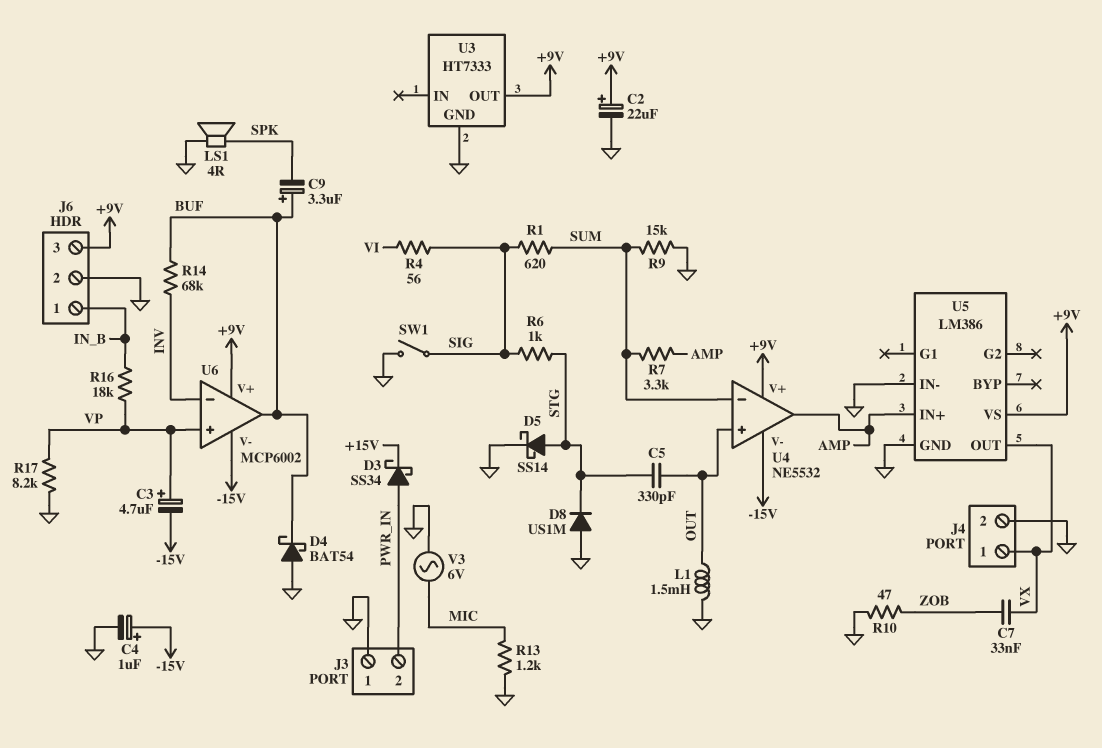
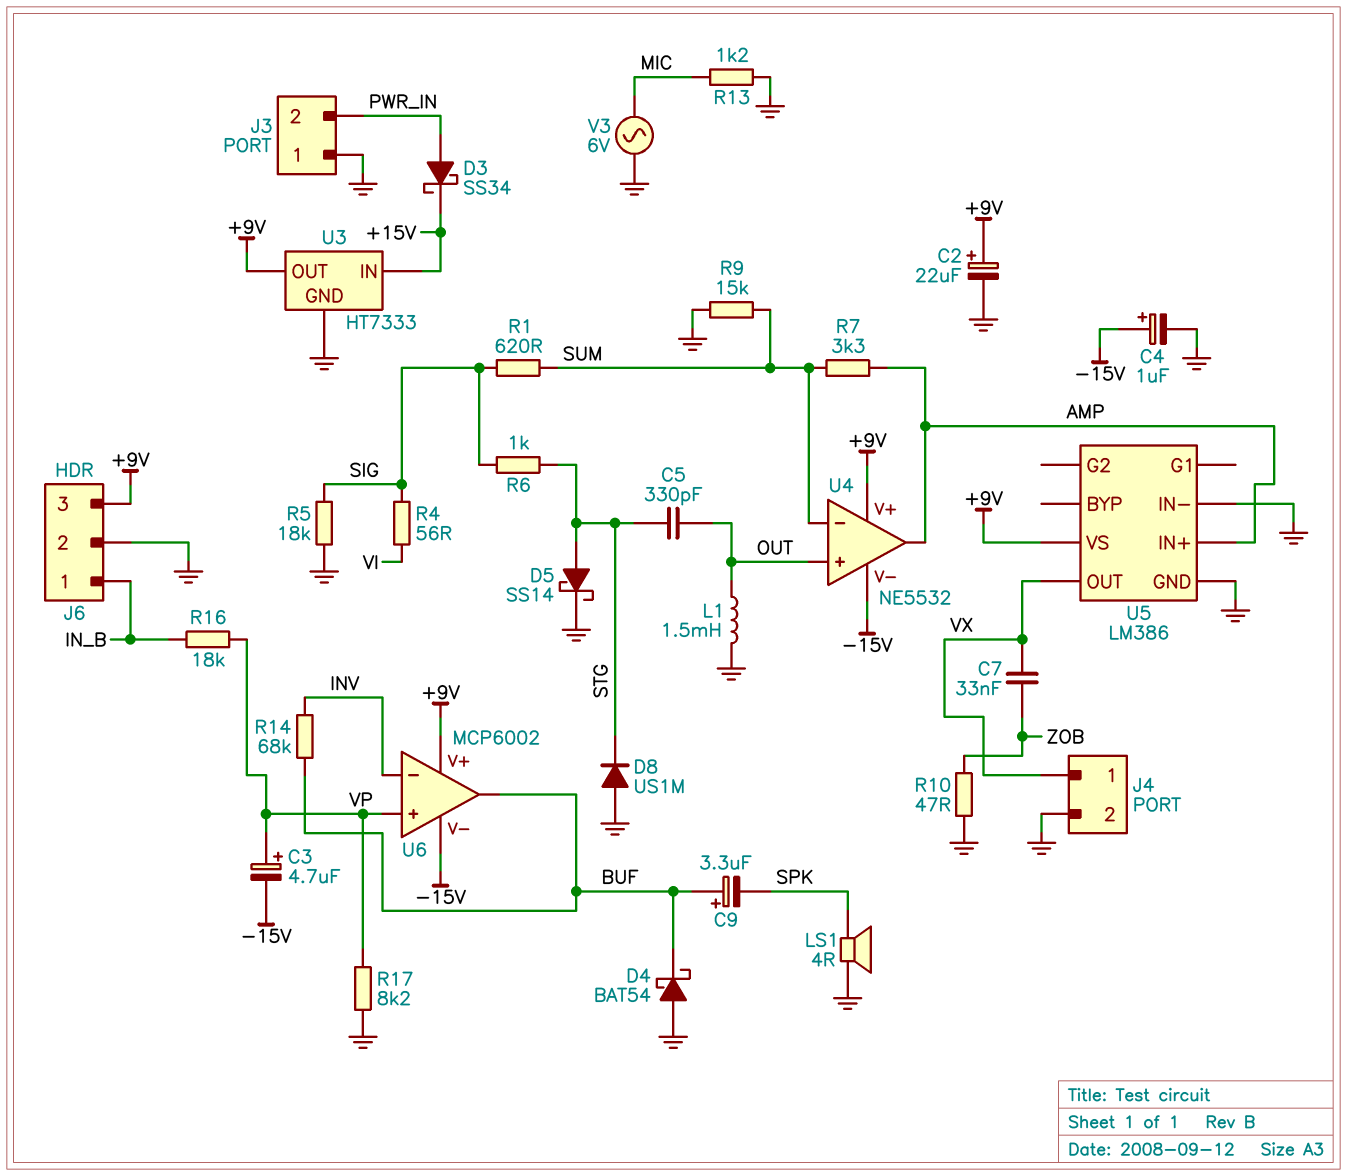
R5: none -> 18k (GND, SIG)
SW1: switch (GND, SIG) -> none
U3 pin IN: none -> +15V

